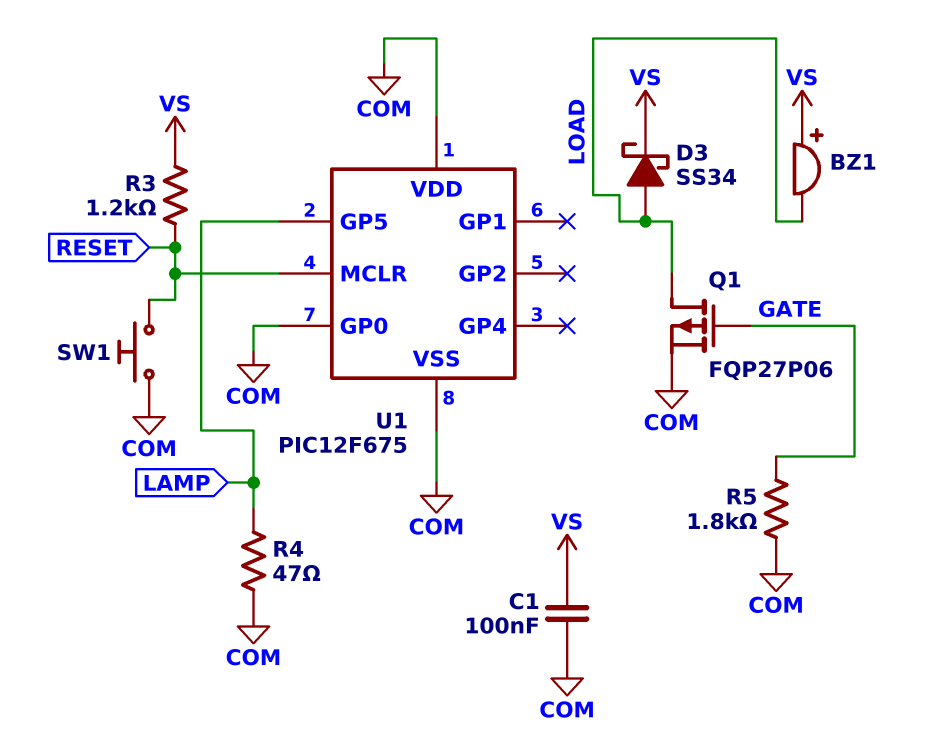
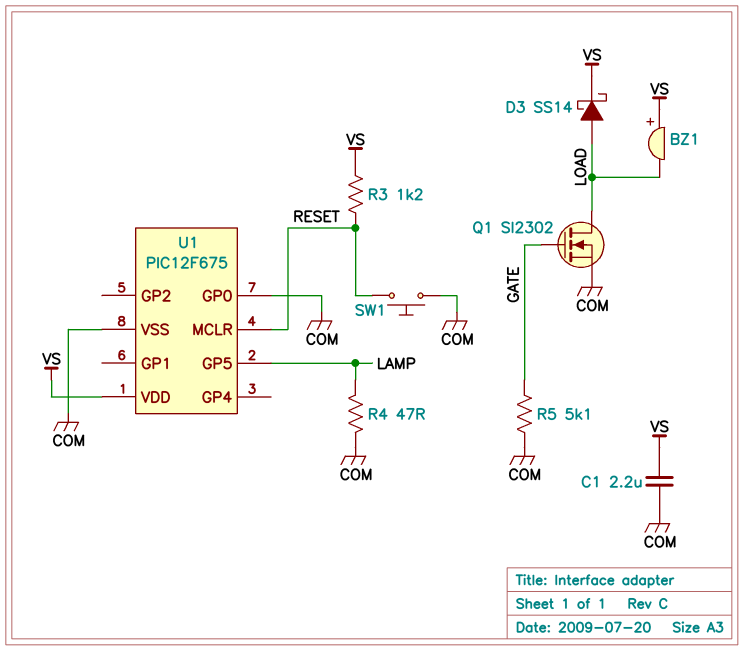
C1: 100nF (COM, VS) -> 2.2uF (COM, VS)
D3: schottky SS34 (A LOAD, K VS) -> schottky SS14 (A LOAD, K VS)
Q1: PMOS FQP27P06 (G GATE, D LOAD, S COM) -> NMOS SI2302 (G GATE, D LOAD, S COM)
R5: 1.8k (COM, GATE) -> 5.1k (COM, GATE)
U1 pin VDD: COM -> VS

